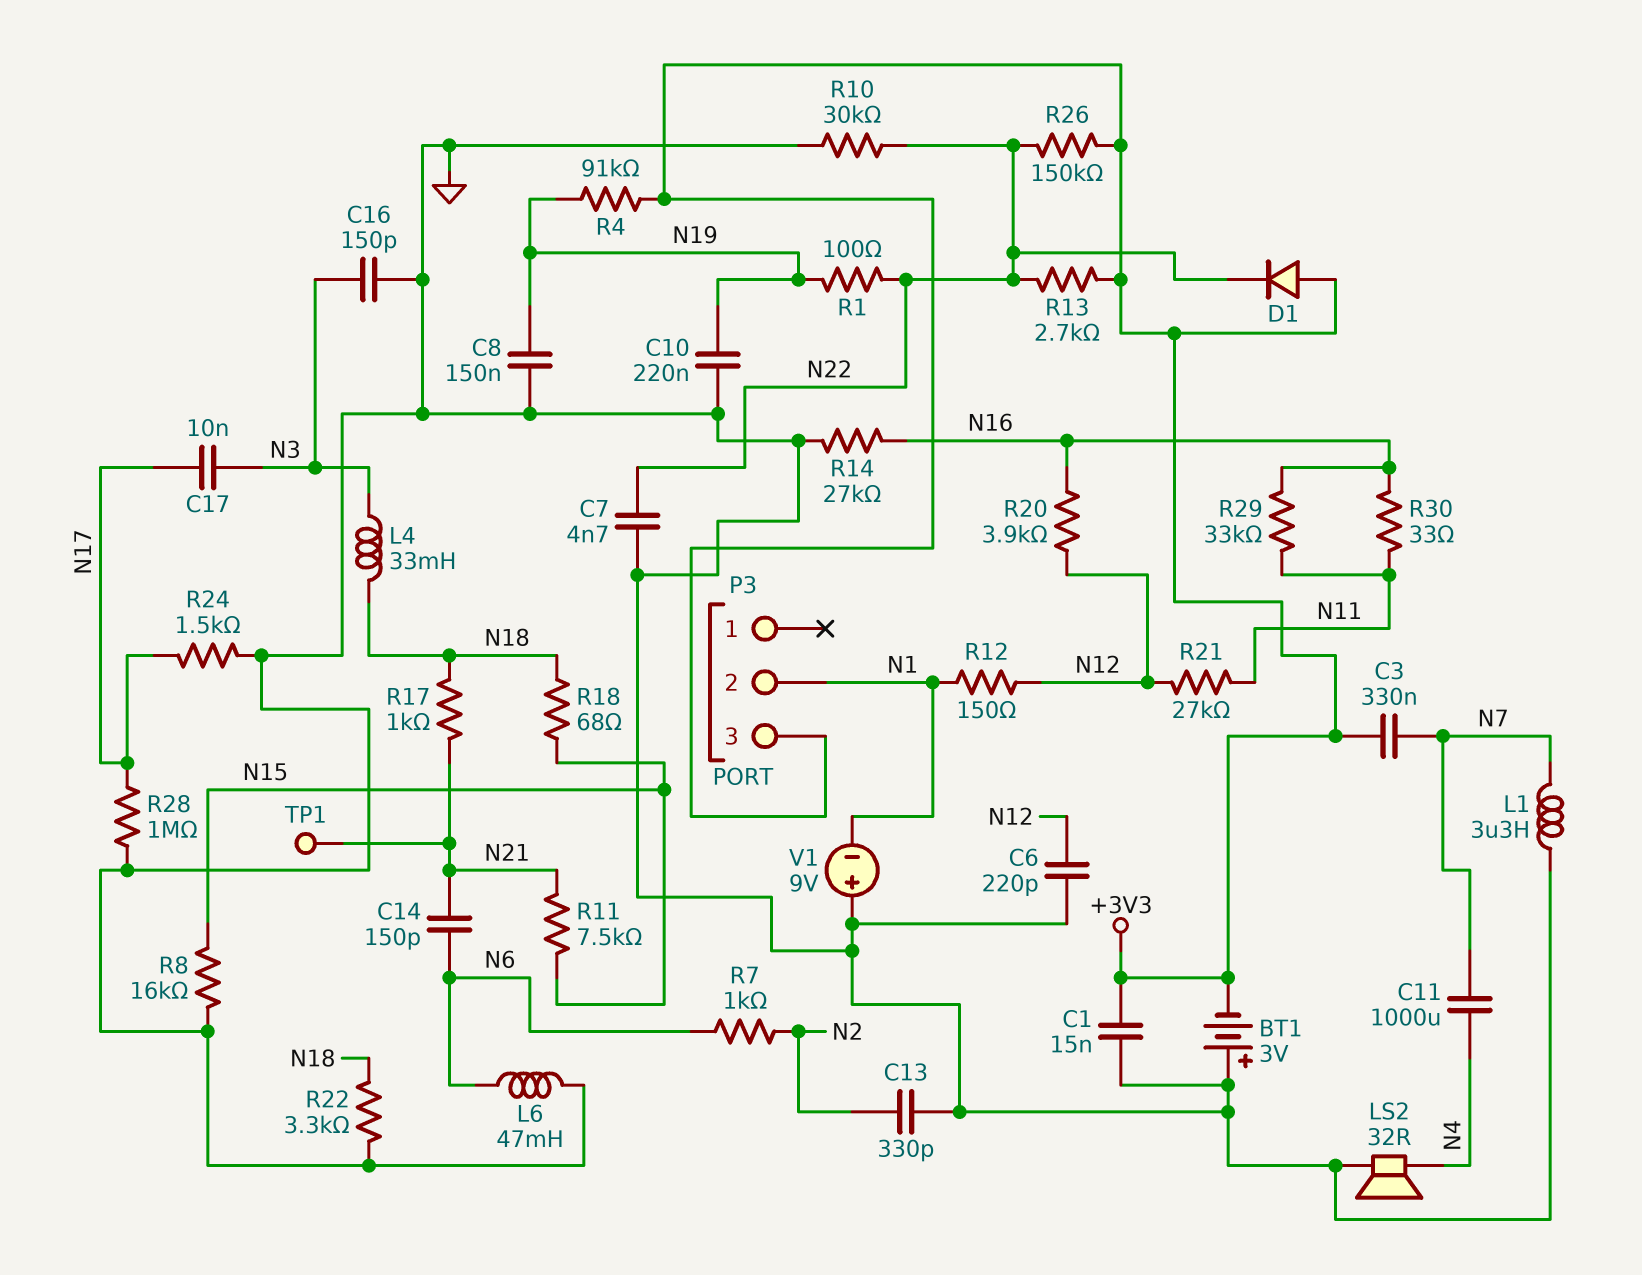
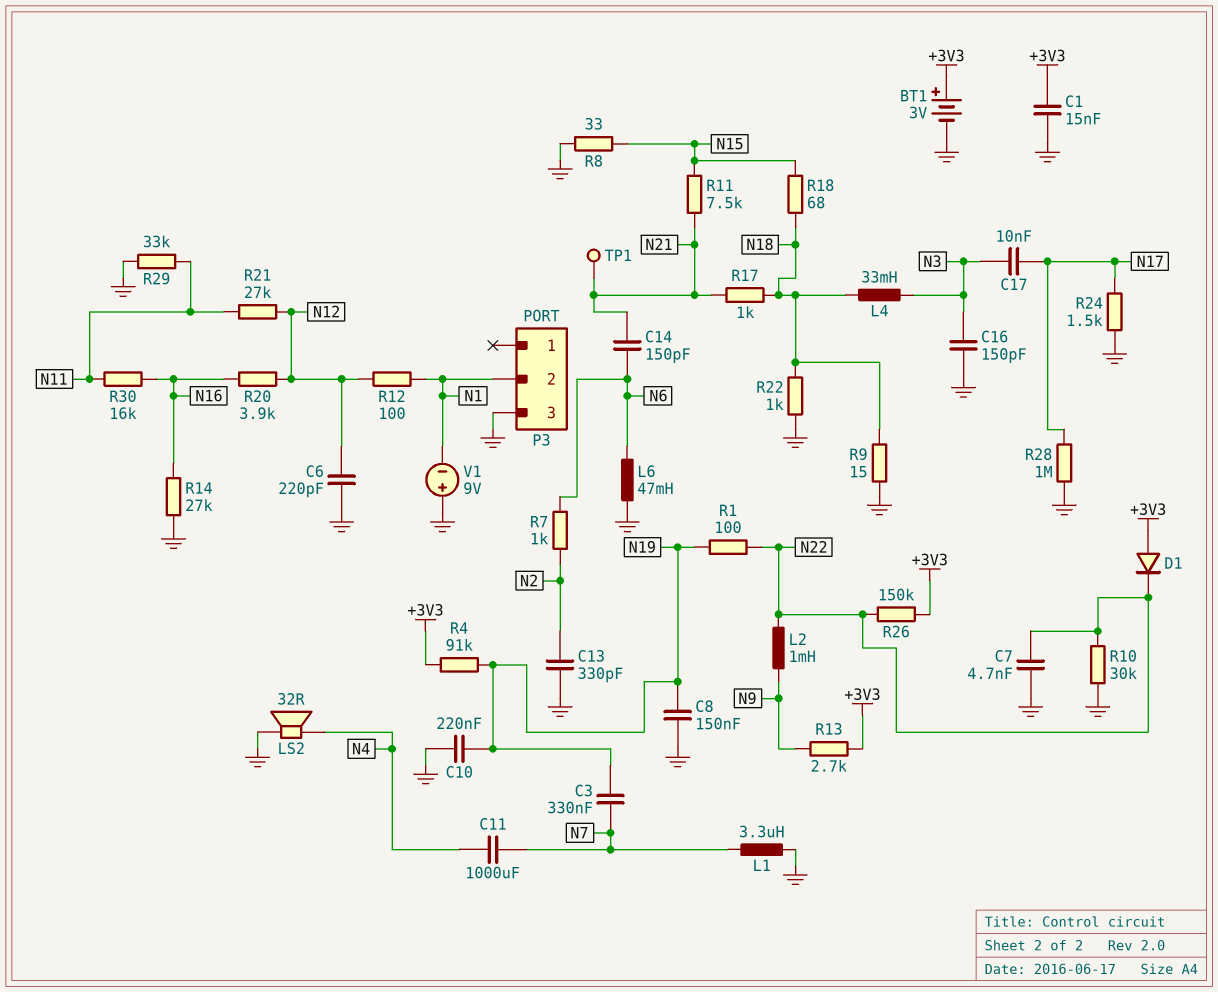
BT1: 3V (plus GND, minus +3V3) -> 3V (plus +3V3, minus GND)
C3: 330nF (+3V3, N7) -> 330nF (N7, N19)
L2: none -> 1mH (N9, N22)
P3 pin 3: +3V3 -> GND
R8: 16k (GND, N15) -> 33 (GND, N15)
R9: none -> 15 (GND, N18)
R12: 150 (N1, N12) -> 100 (N1, N12)
R13: 2.7k (+3V3, N22) -> 2.7k (+3V3, N9)
R22: 3.3k (GND, N18) -> 1k (GND, N18)
R29: 33k (N11, N16) -> 33k (GND, N11)
R30: 33 (N11, N16) -> 16k (N11, N16)

